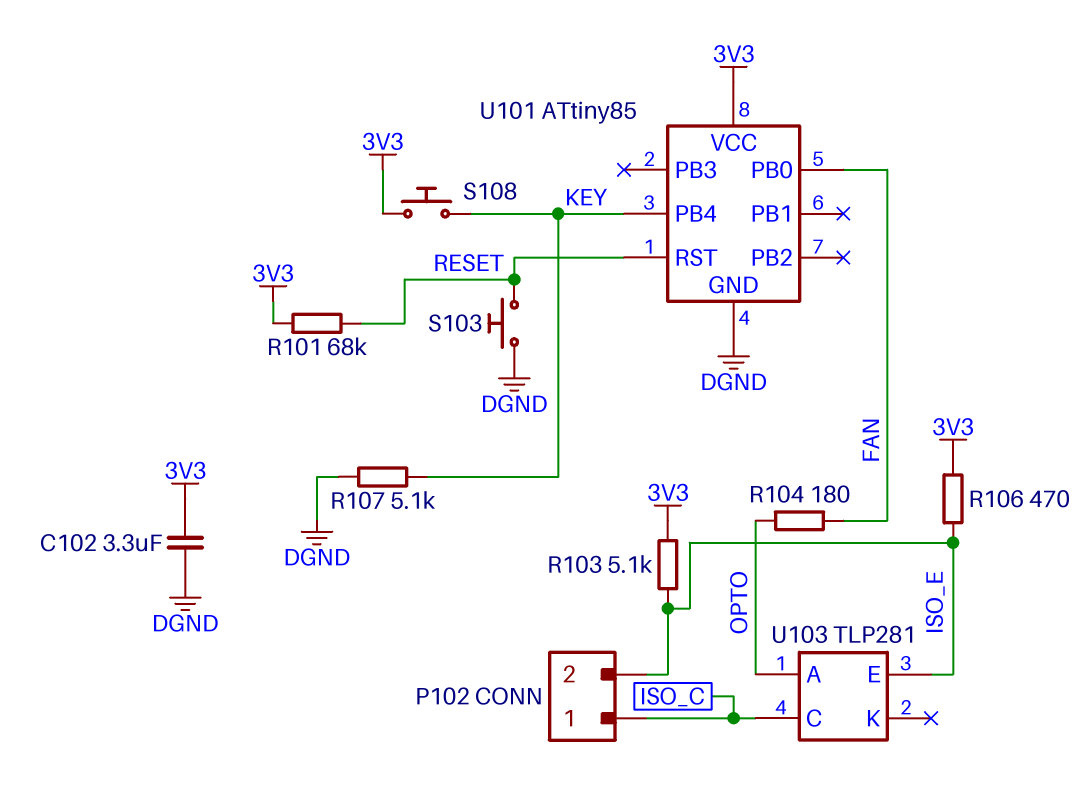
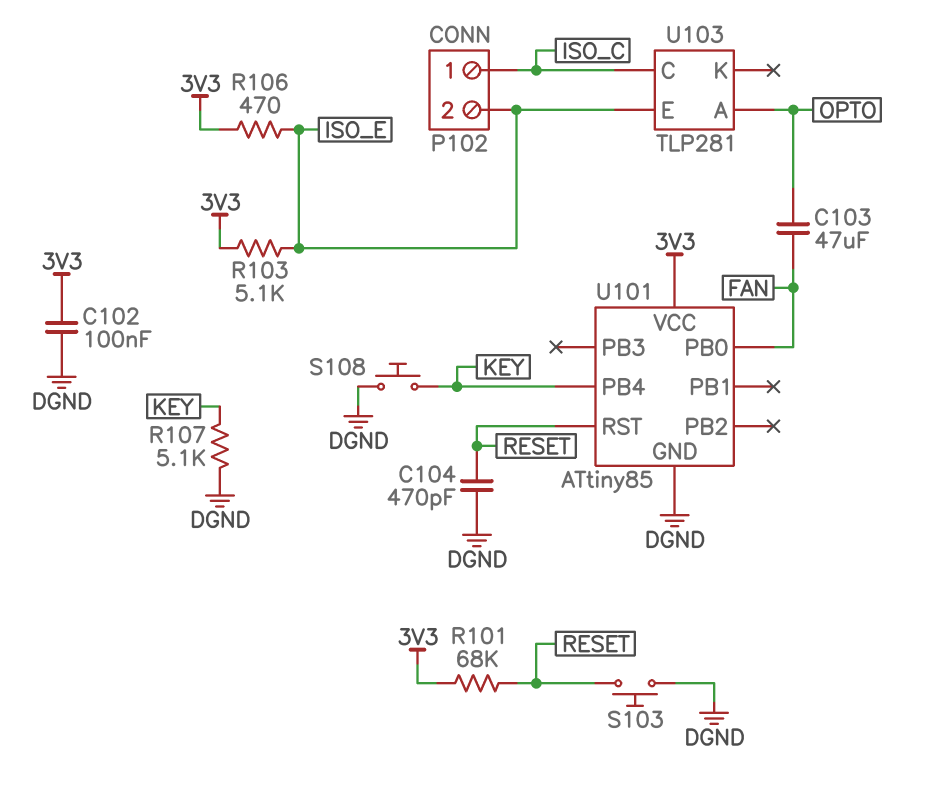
C102: 3.3uF (3V3, DGND) -> 100nF (3V3, DGND)
C103: none -> 47uF (FAN, OPTO)
C104: none -> 470pF (DGND, RESET)
R104: 180 (FAN, OPTO) -> none
S108: button (3V3, KEY) -> button (DGND, KEY)

